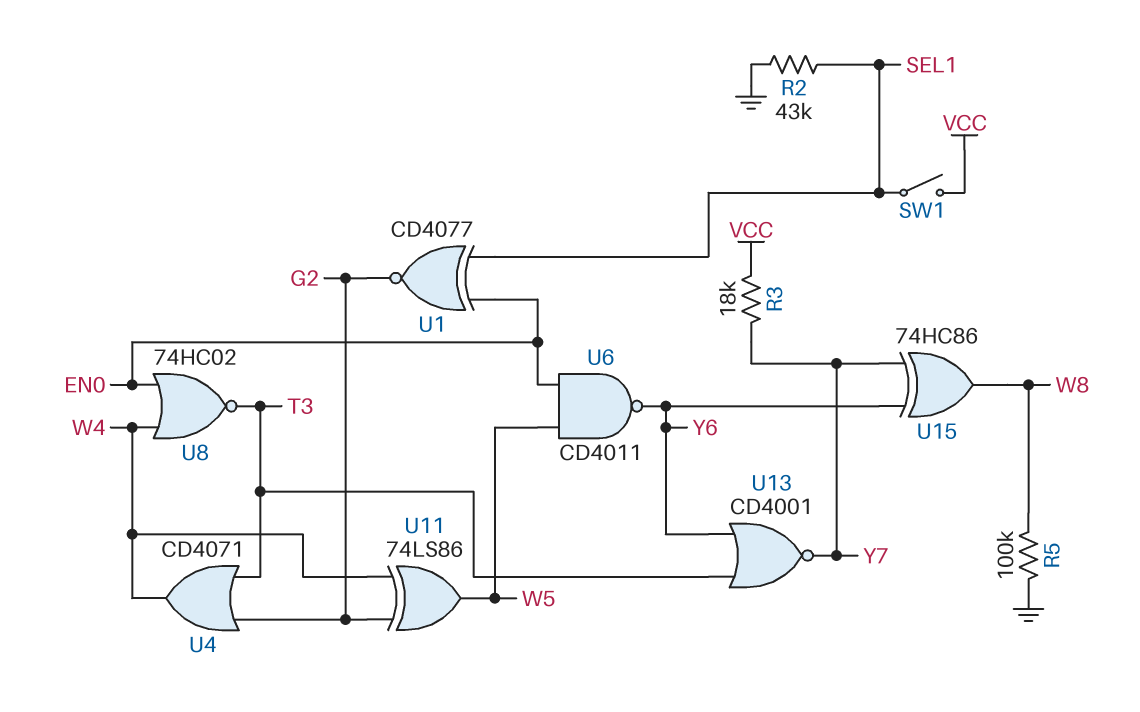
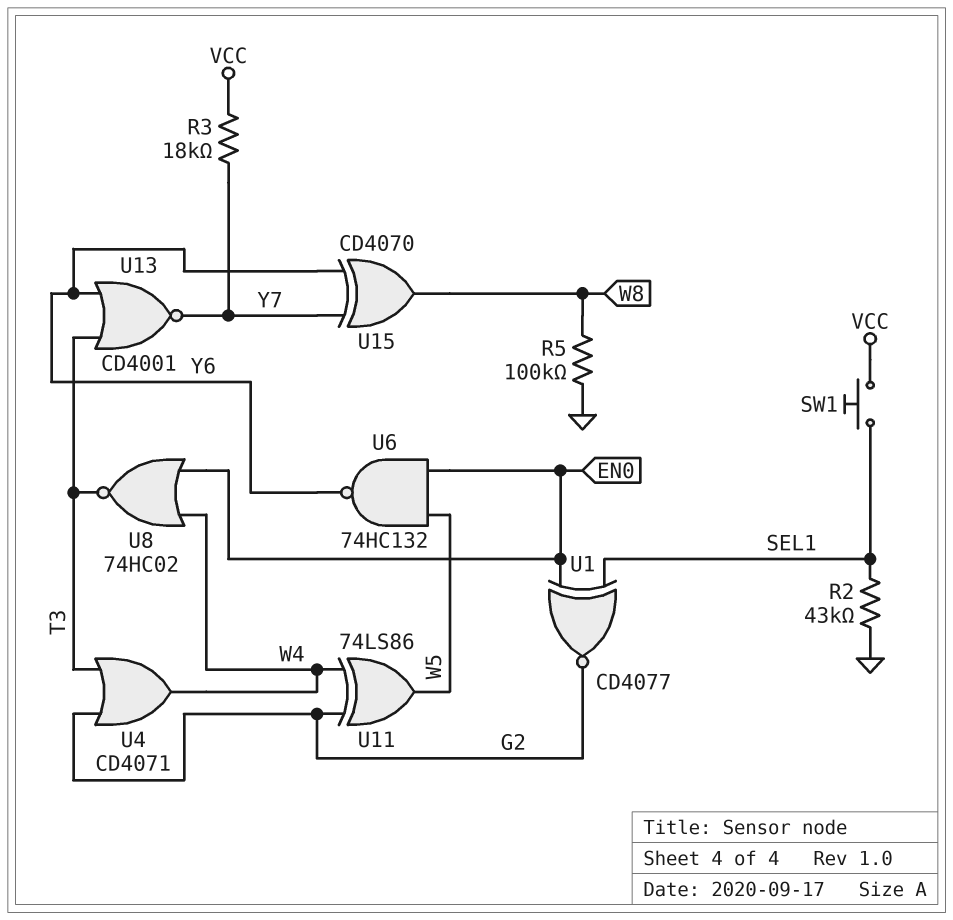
SW1: switch (SEL1, VCC) -> button (SEL1, VCC)
U6: NAND CD4011 (in EN0, in W5, out Y6) -> NAND 74HC132 (in EN0, in W5, out Y6)
U15: XOR 74HC86 (in Y6, in Y7, out W8) -> XOR CD4070 (in Y6, in Y7, out W8)

